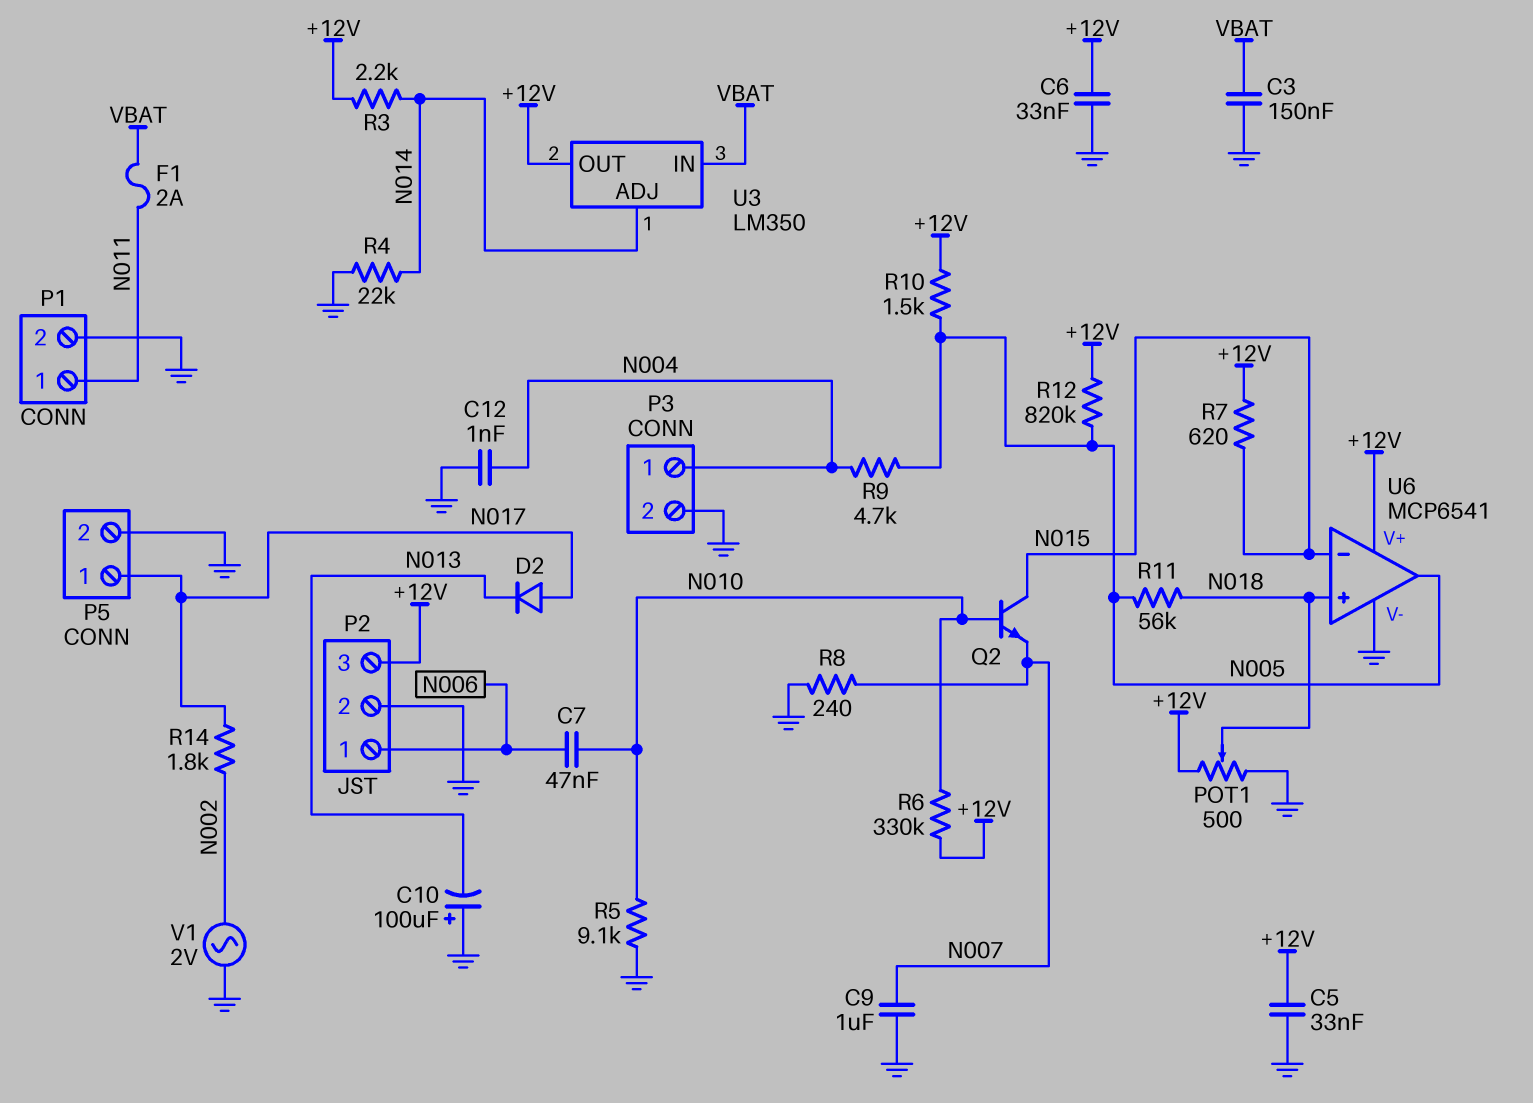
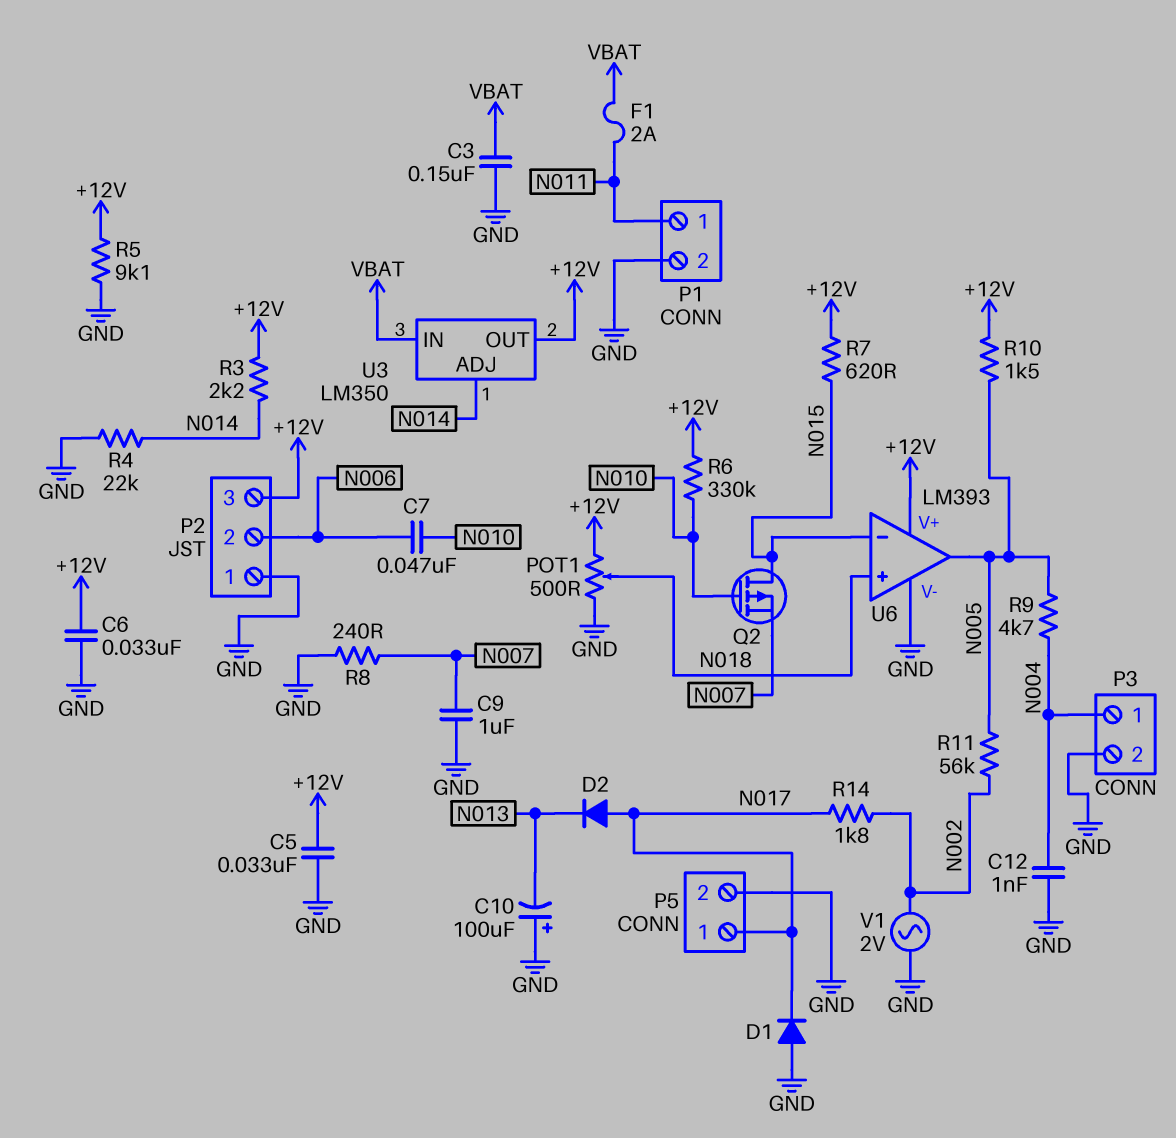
D1: none -> diode (A GND, K N017)
P2 pin 1: N006 -> GND
P2 pin 2: GND -> N006
Q2: NPN (B N010, C N015, E N007) -> PMOS (G N010, D N015, S N007)
R5: 9.1k (GND, N010) -> 9.1k (+12V, GND)
R11: 56k (N005, N018) -> 56k (N002, N005)
R12: 820k (+12V, N005) -> none
U6: MCP6541 -> LM393

